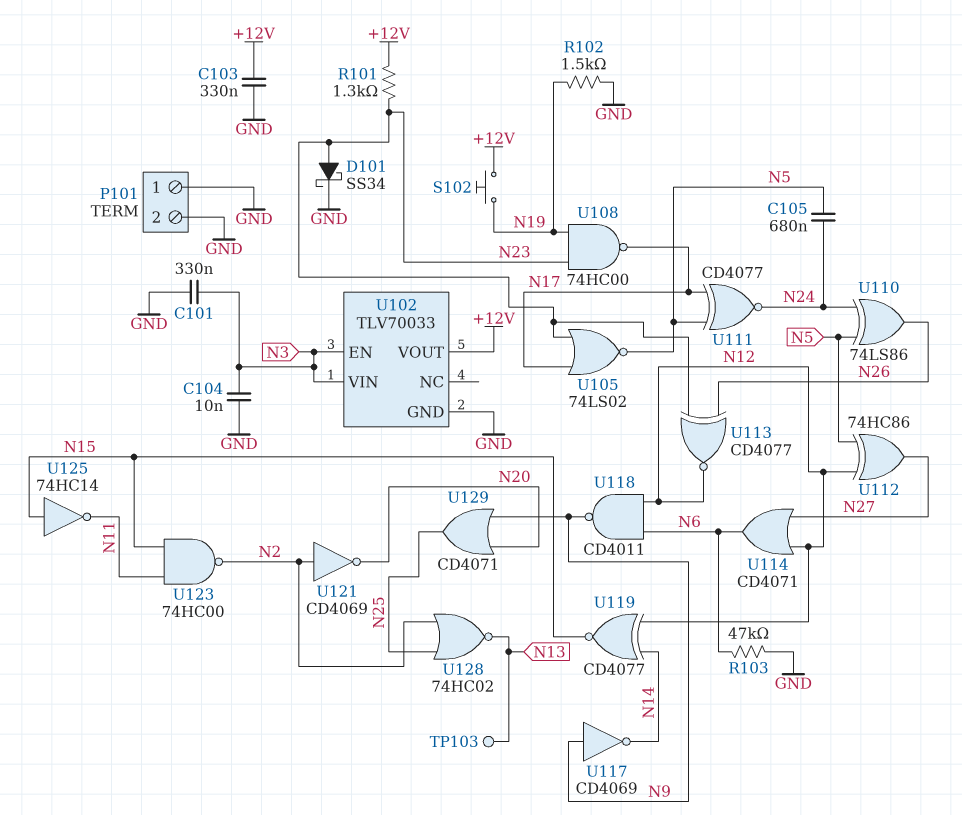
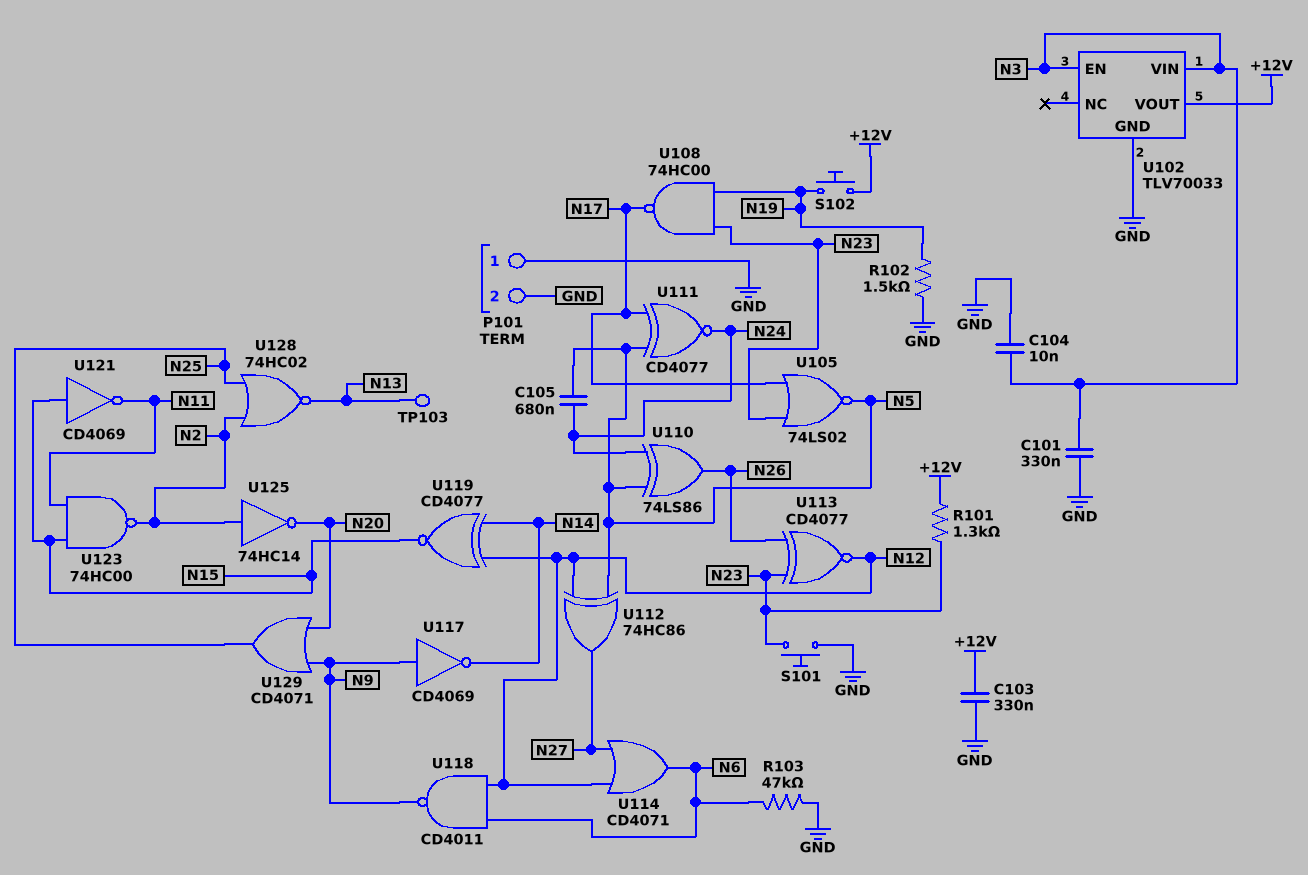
D101: schottky SS34 (A N23, K GND) -> none
S101: none -> button (GND, N23)
U121: NOT CD4069 (in N2, out N20) -> NOT CD4069 (in N15, out N11)
U125: NOT 74HC14 (in N15, out N11) -> NOT 74HC14 (in N2, out N20)

